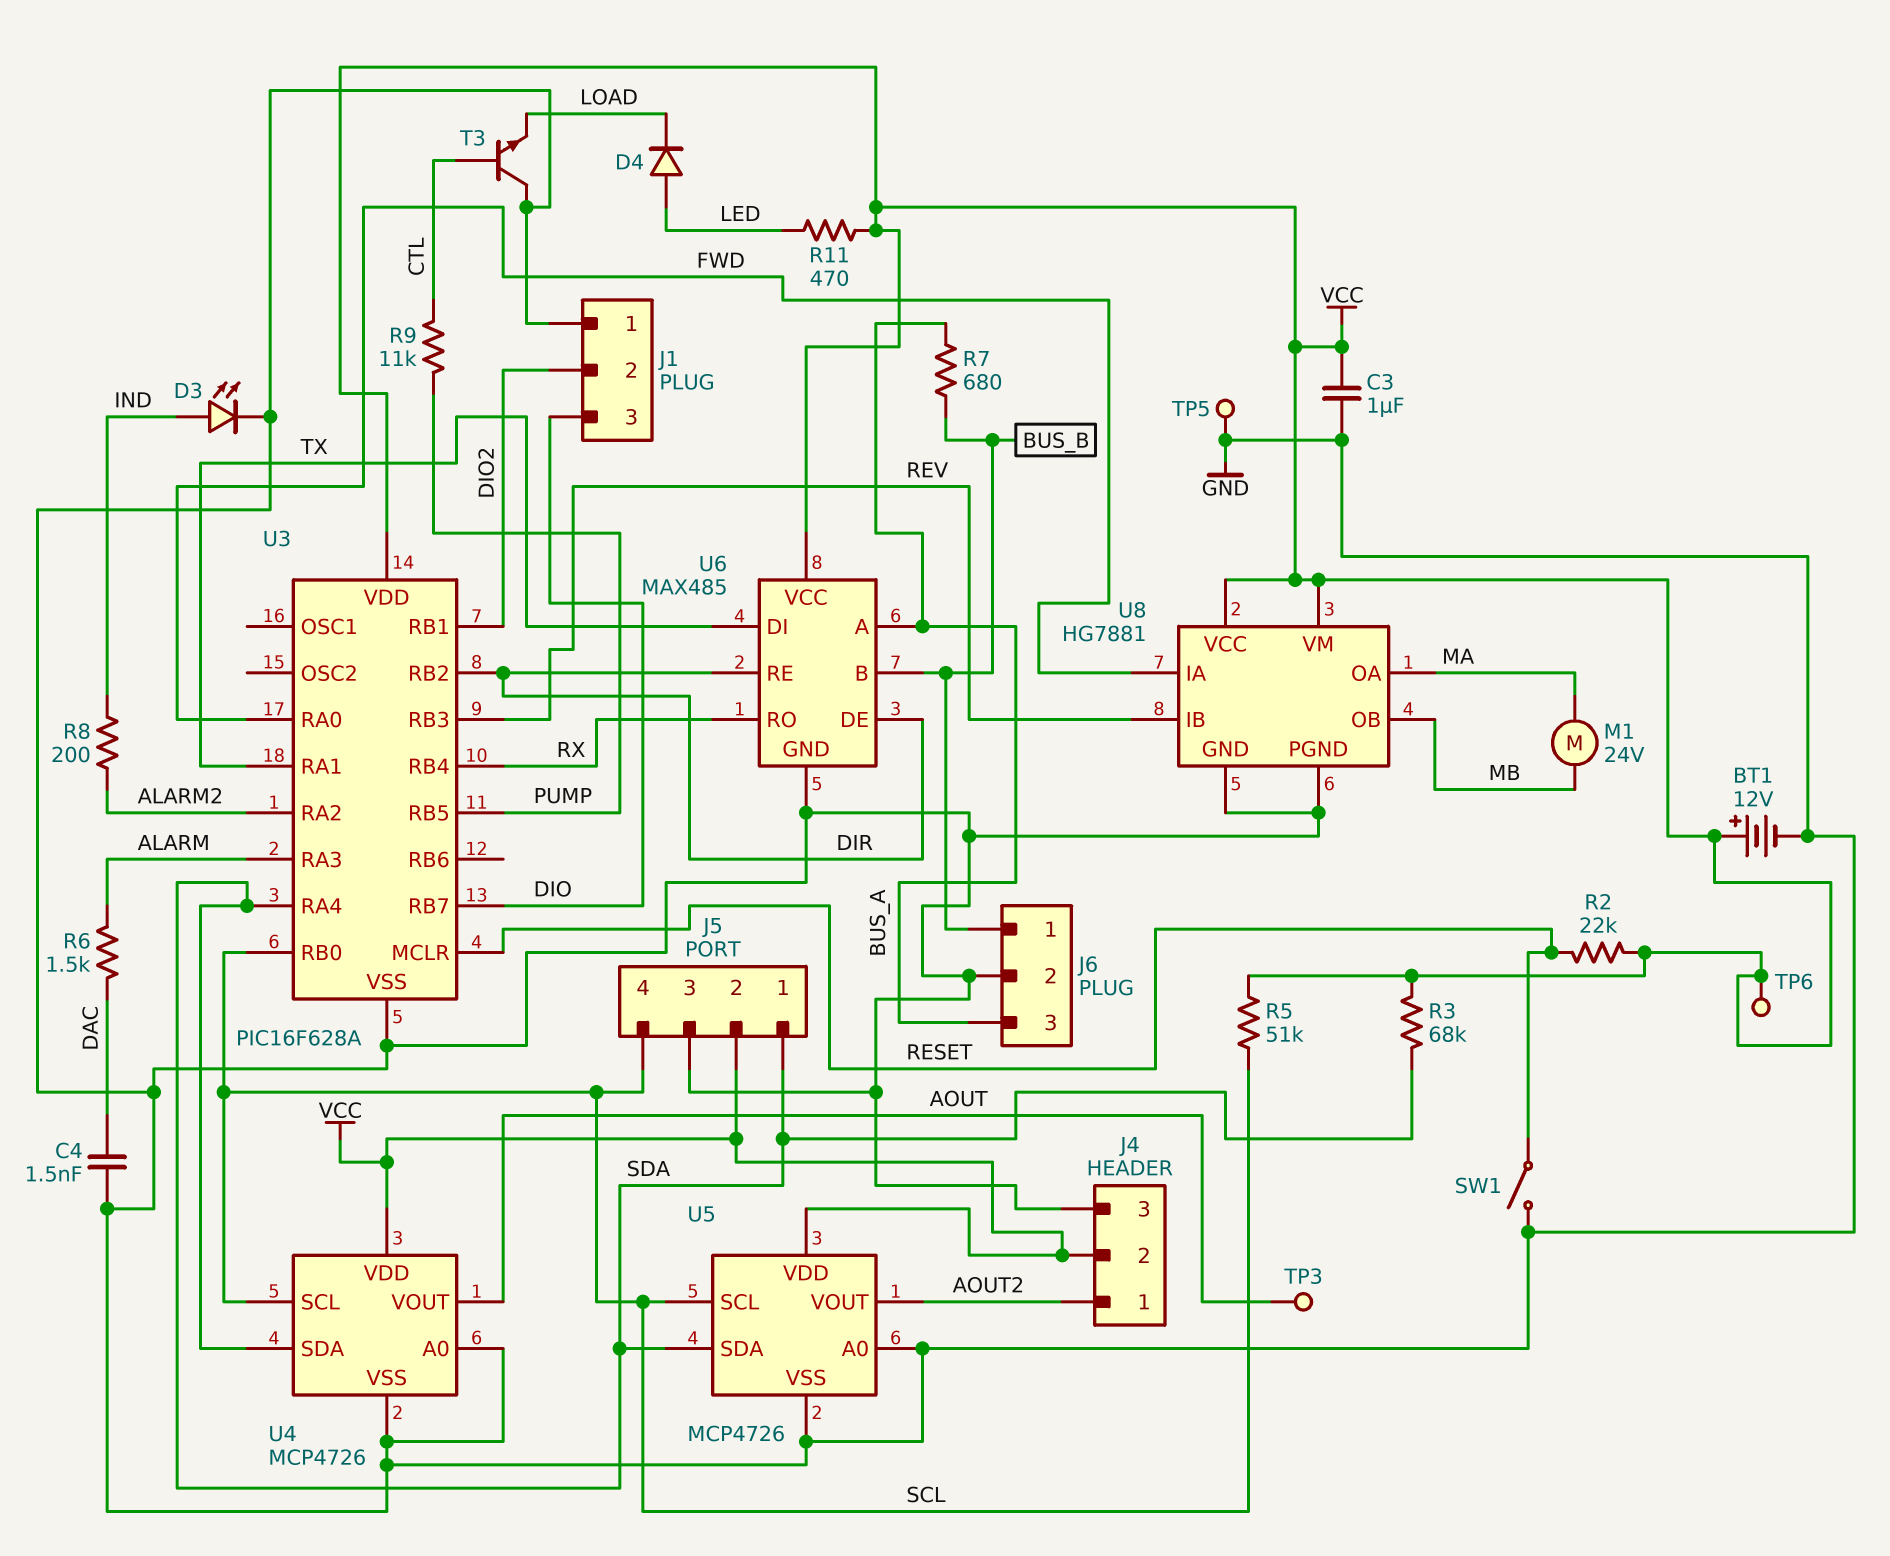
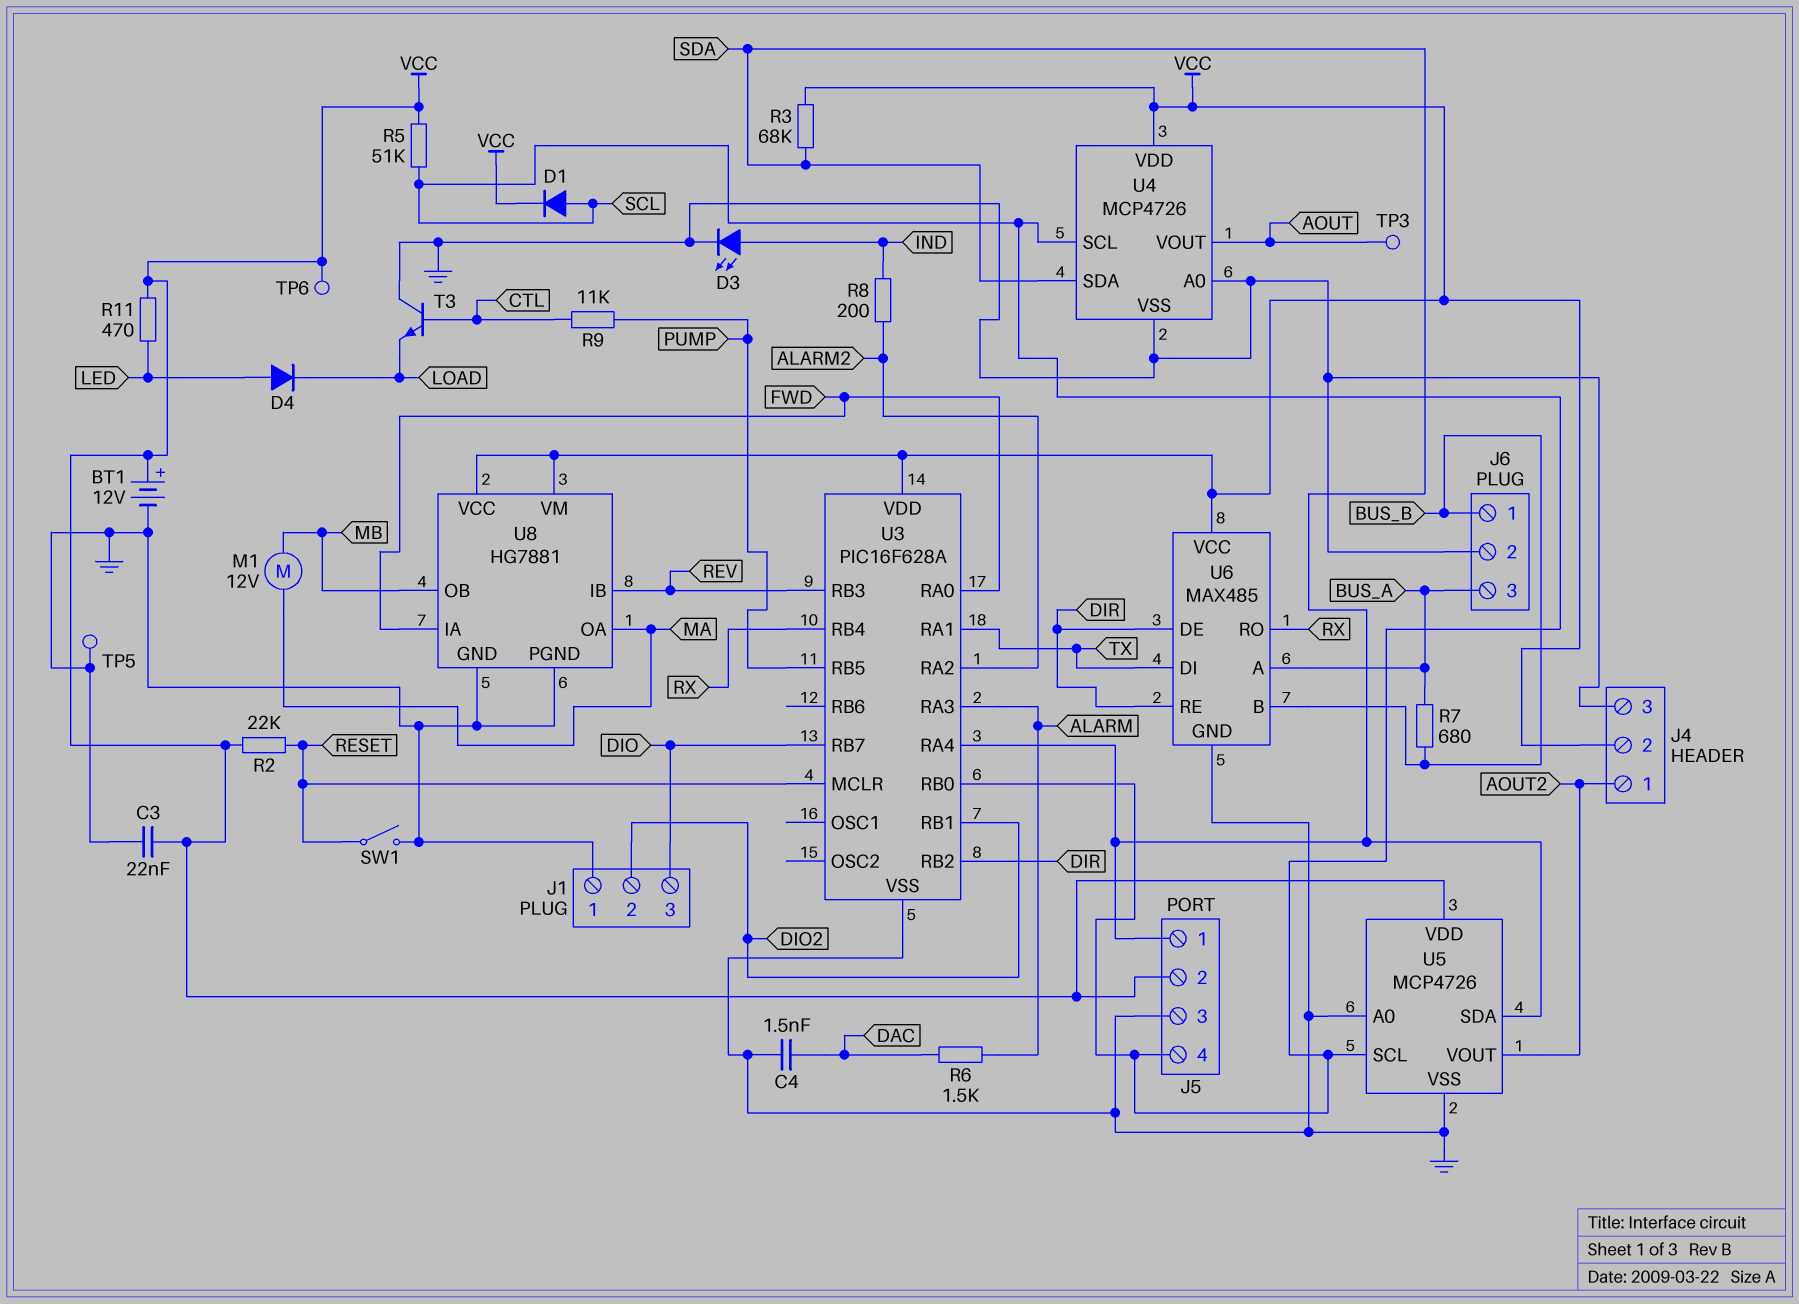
C3: 1uF (GND, VCC) -> 22nF (GND, VCC)
D1: none -> diode (A SCL, K VCC)
M1: motor 24V (MA, MB) -> motor 12V (MA, MB)

